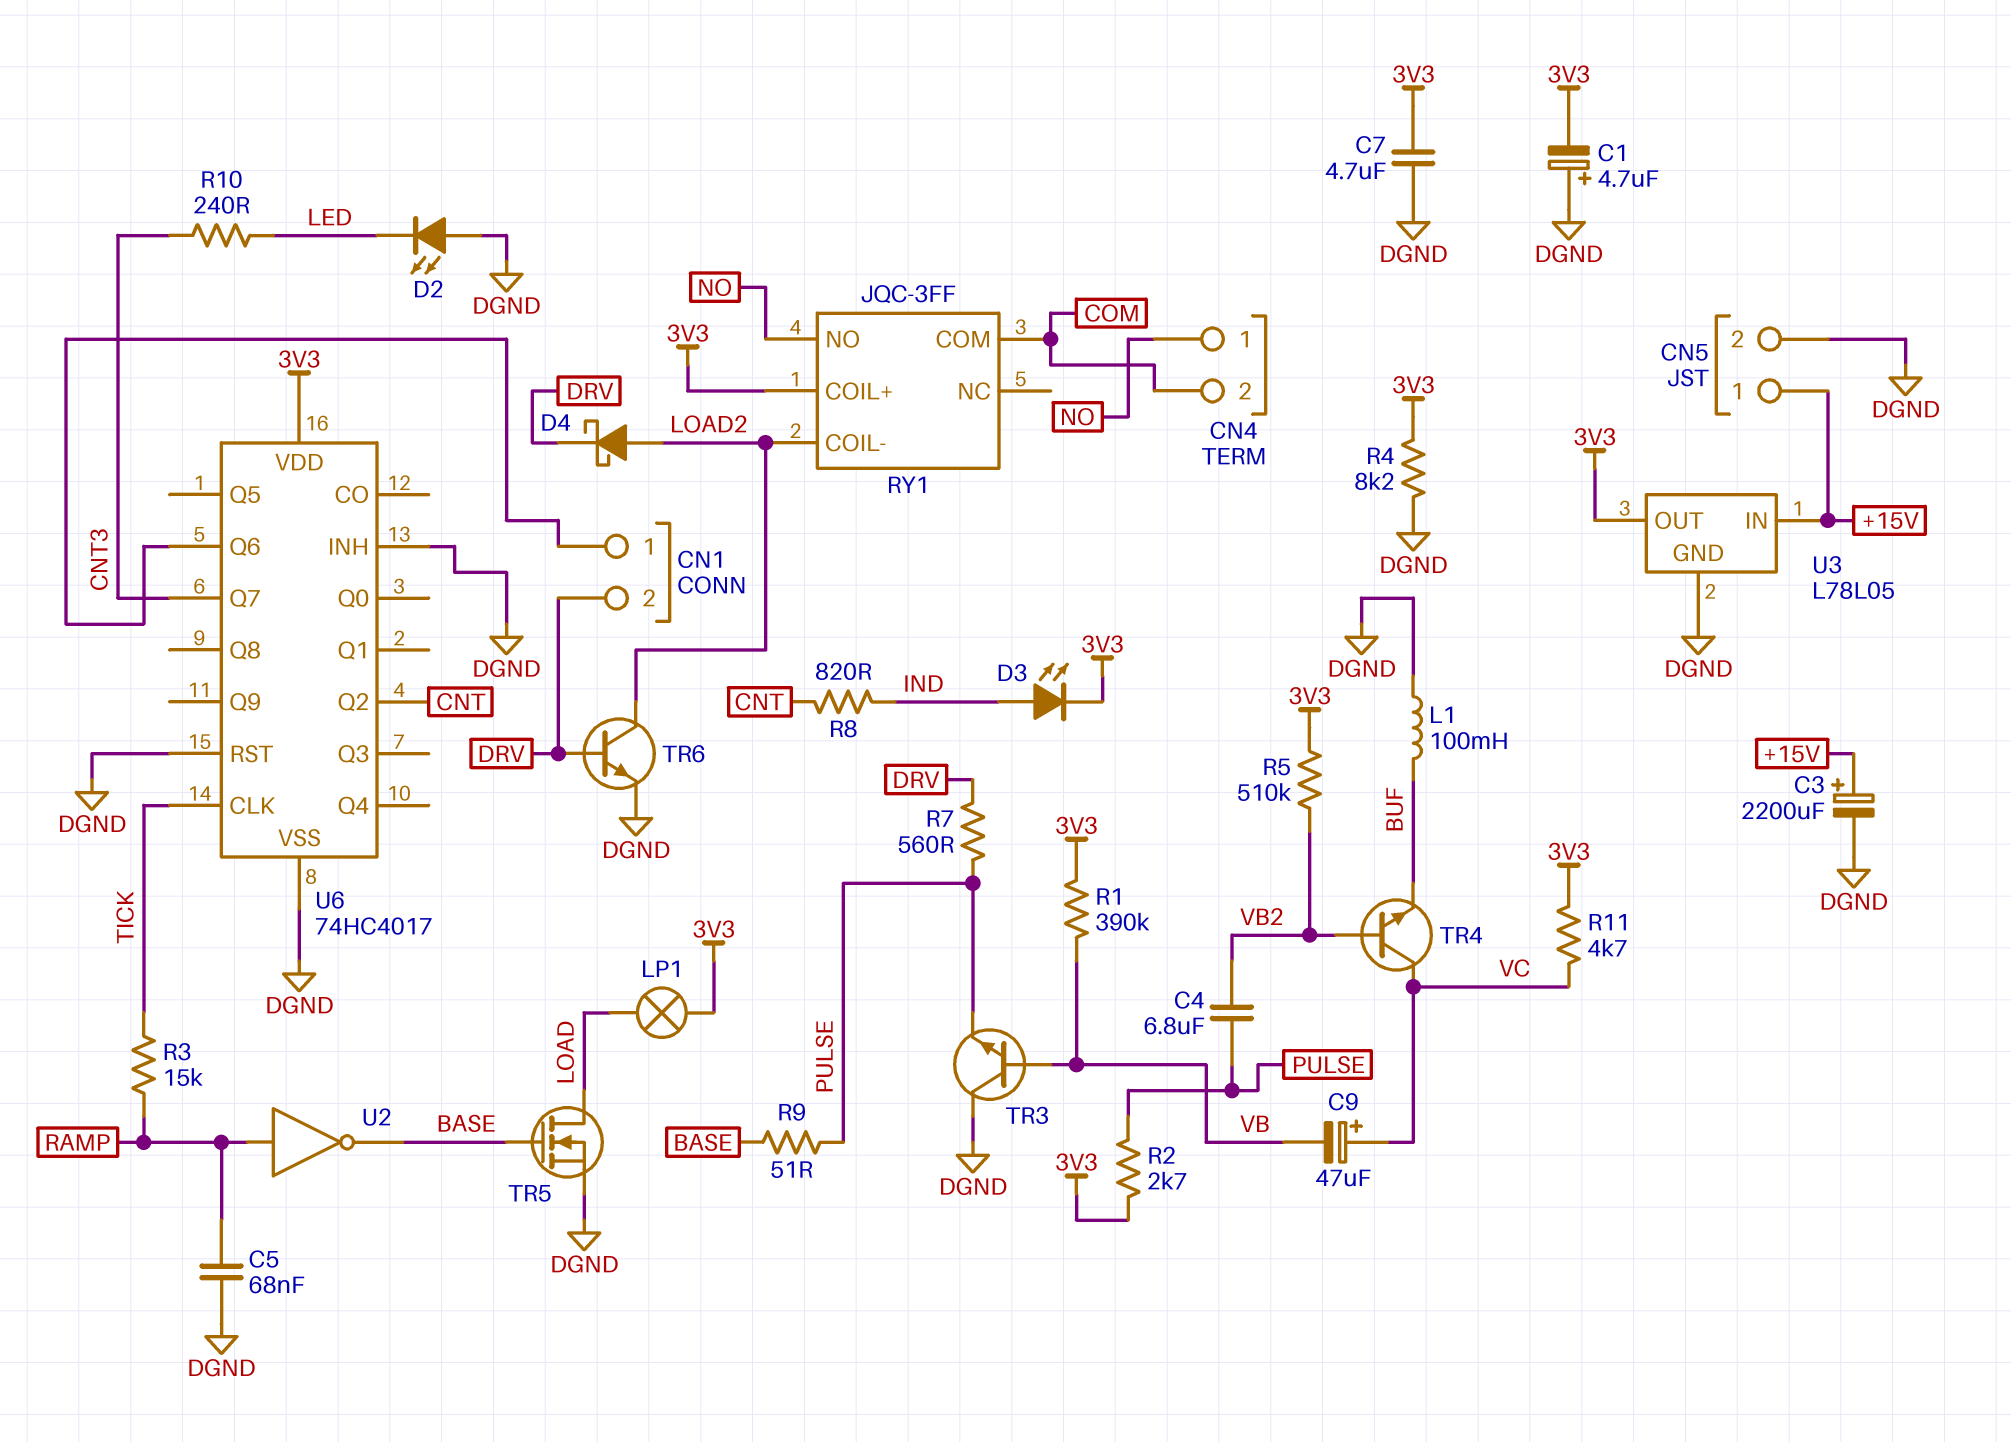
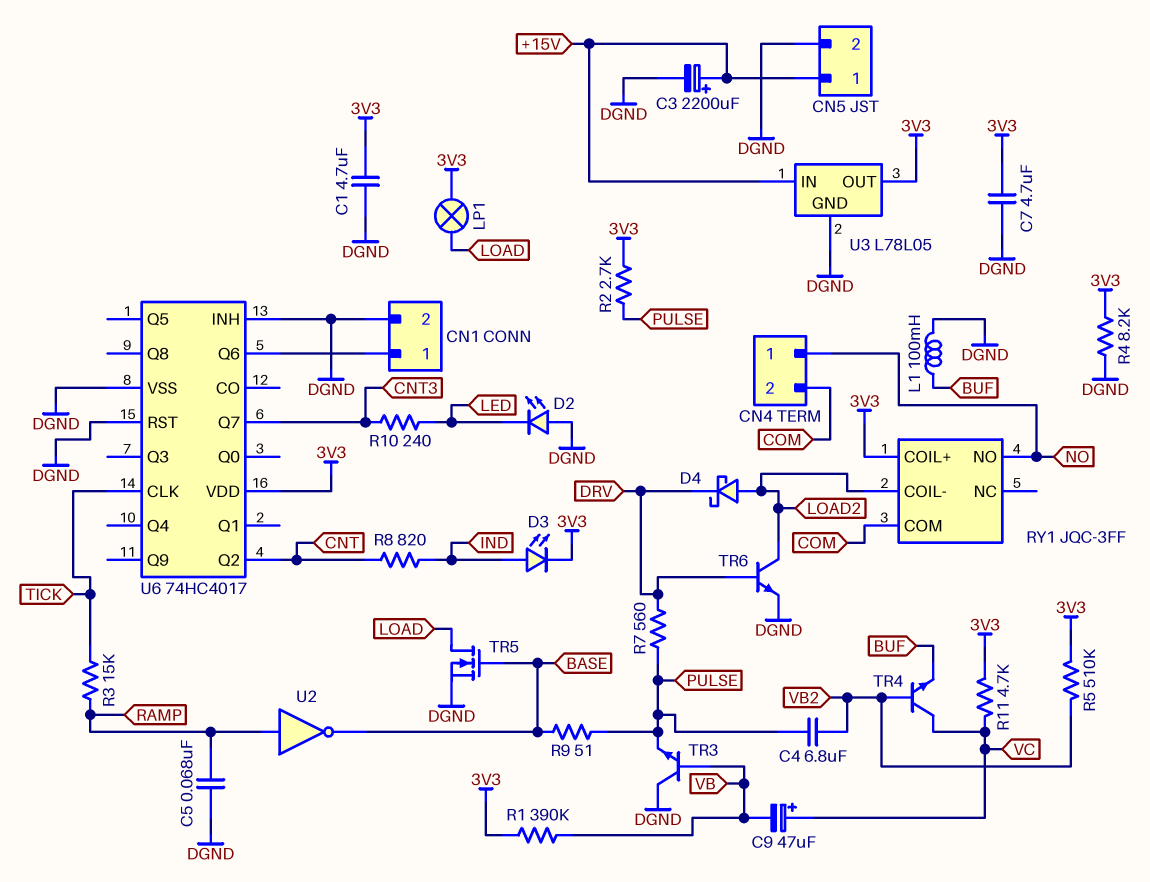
C1: 4.7uF (plus DGND, minus 3V3) -> 4.7uF (3V3, DGND)
CN1 pin 2: DRV -> DGND

